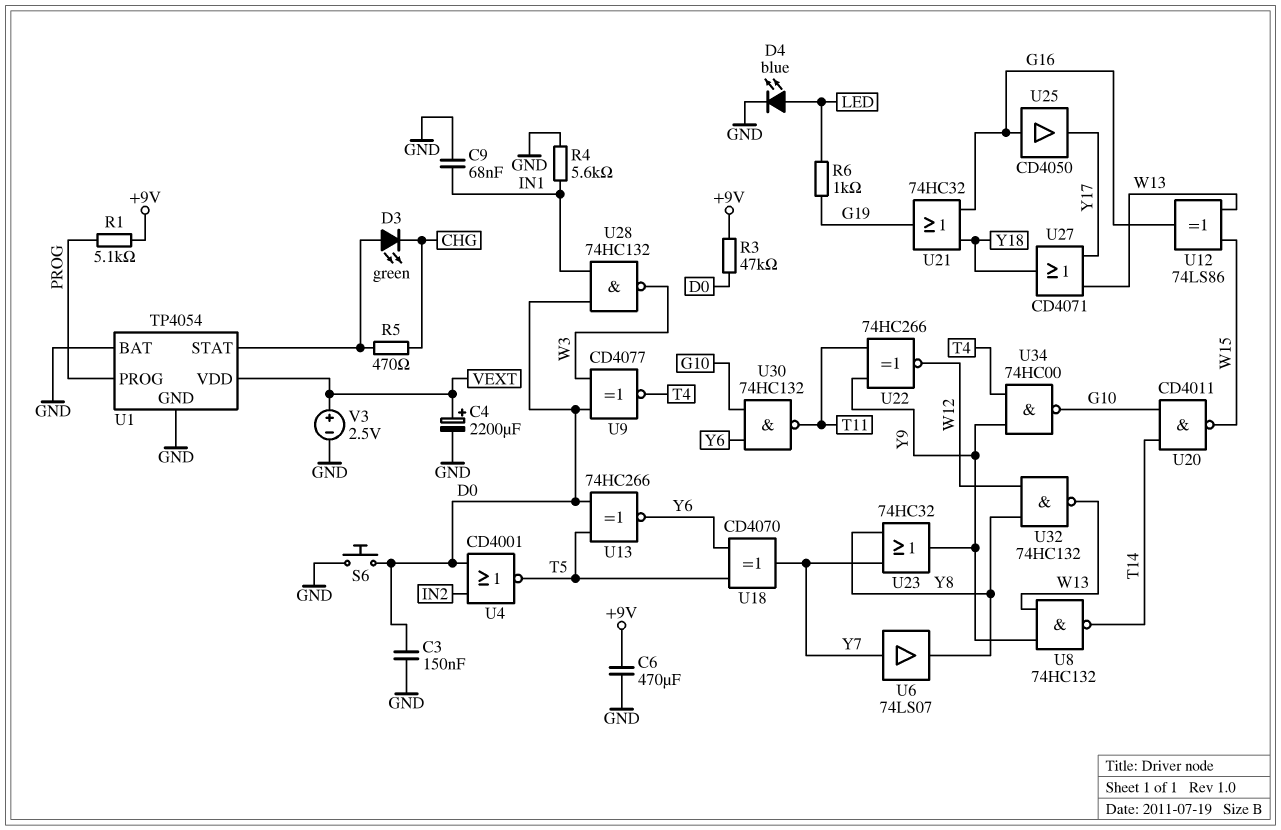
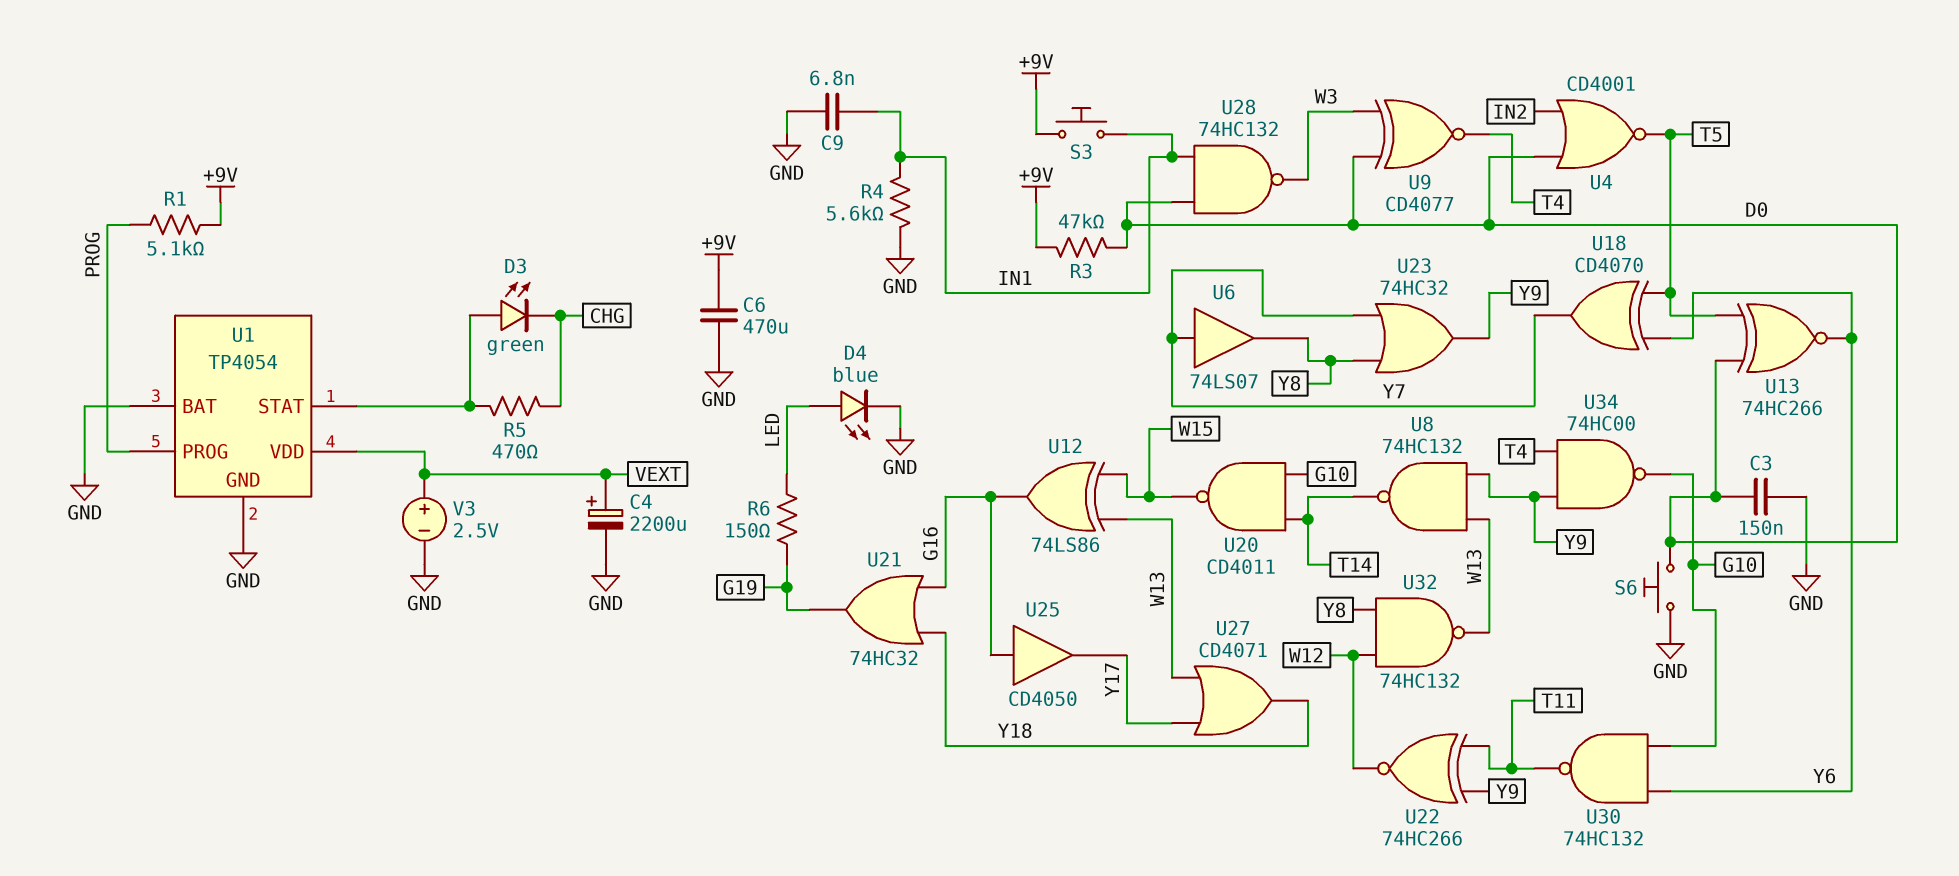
C9: 68nF (GND, IN1) -> 6.8nF (GND, IN1)
R6: 1k (G19, LED) -> 150 (G19, LED)
S3: none -> button (+9V, IN1)

